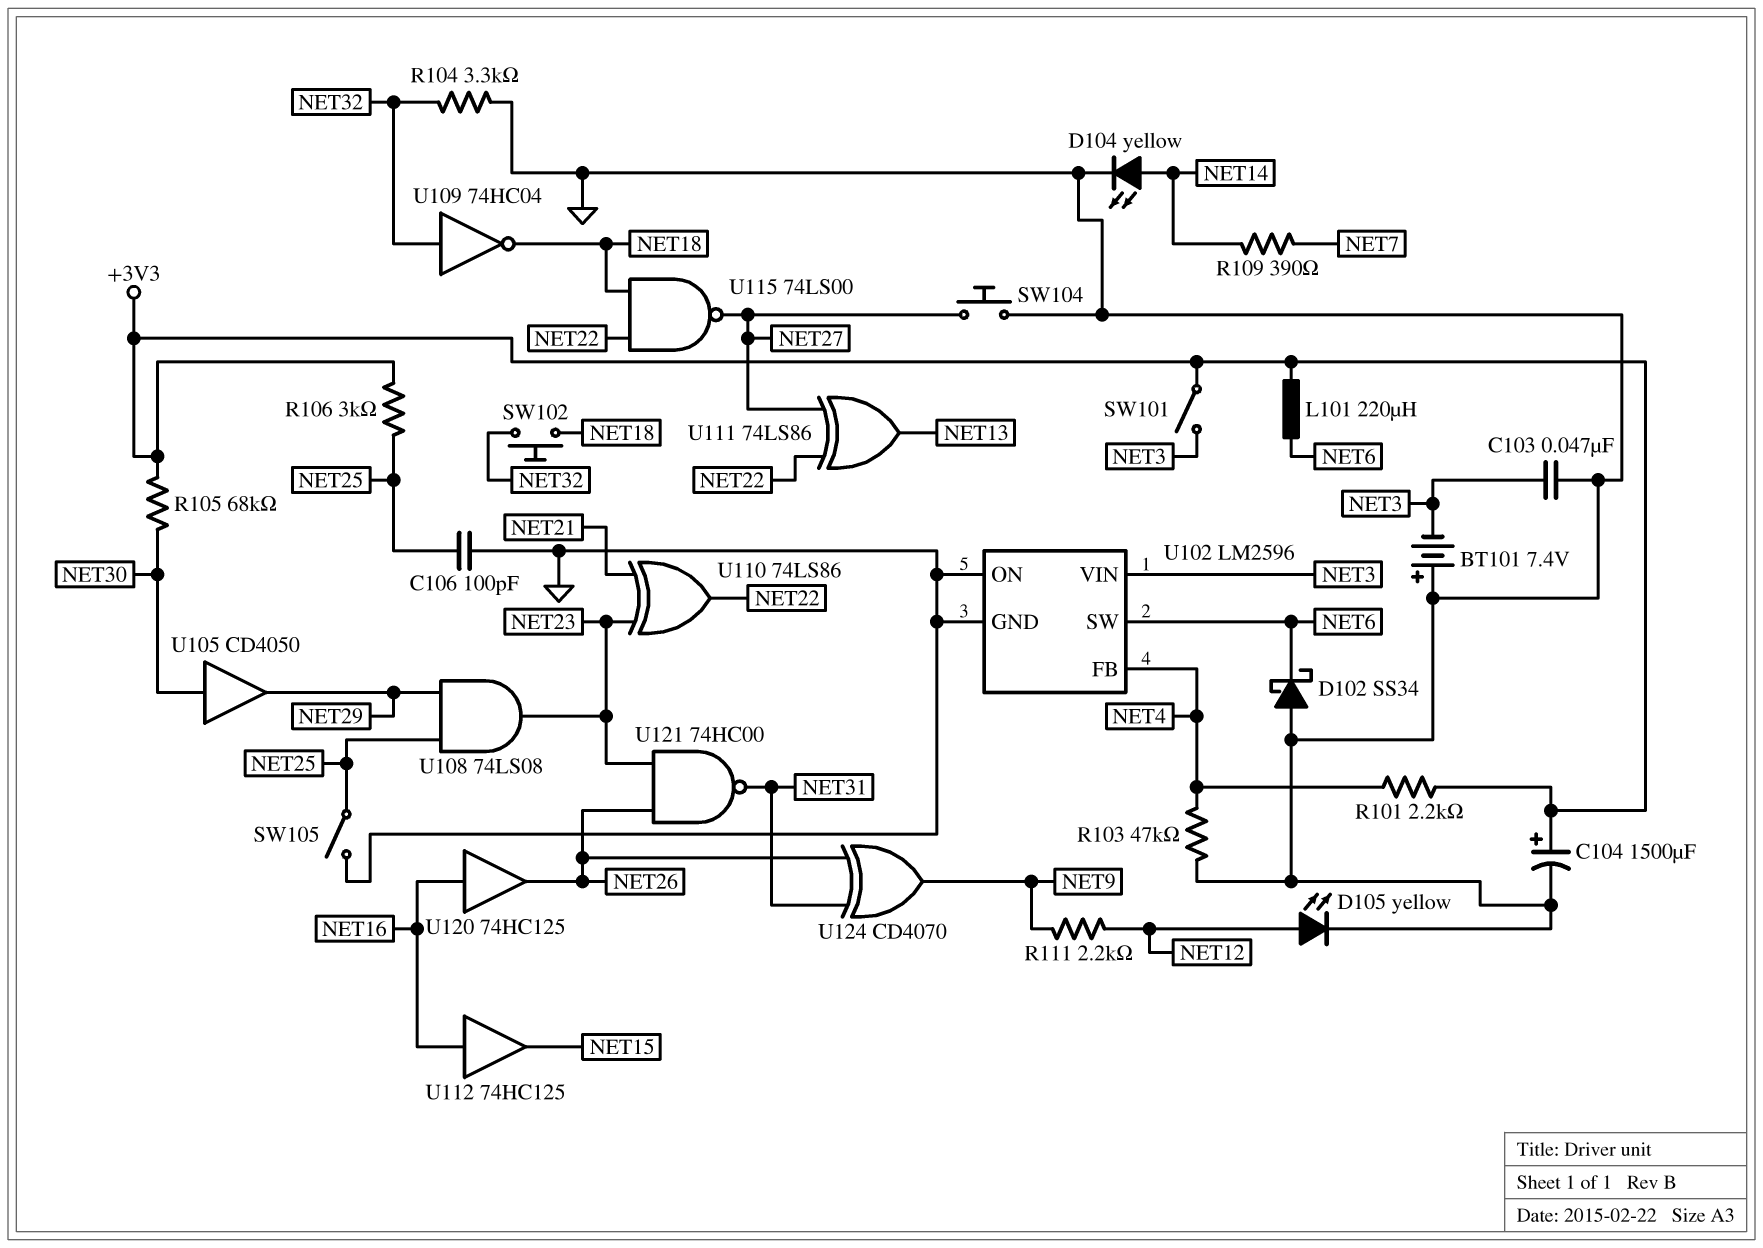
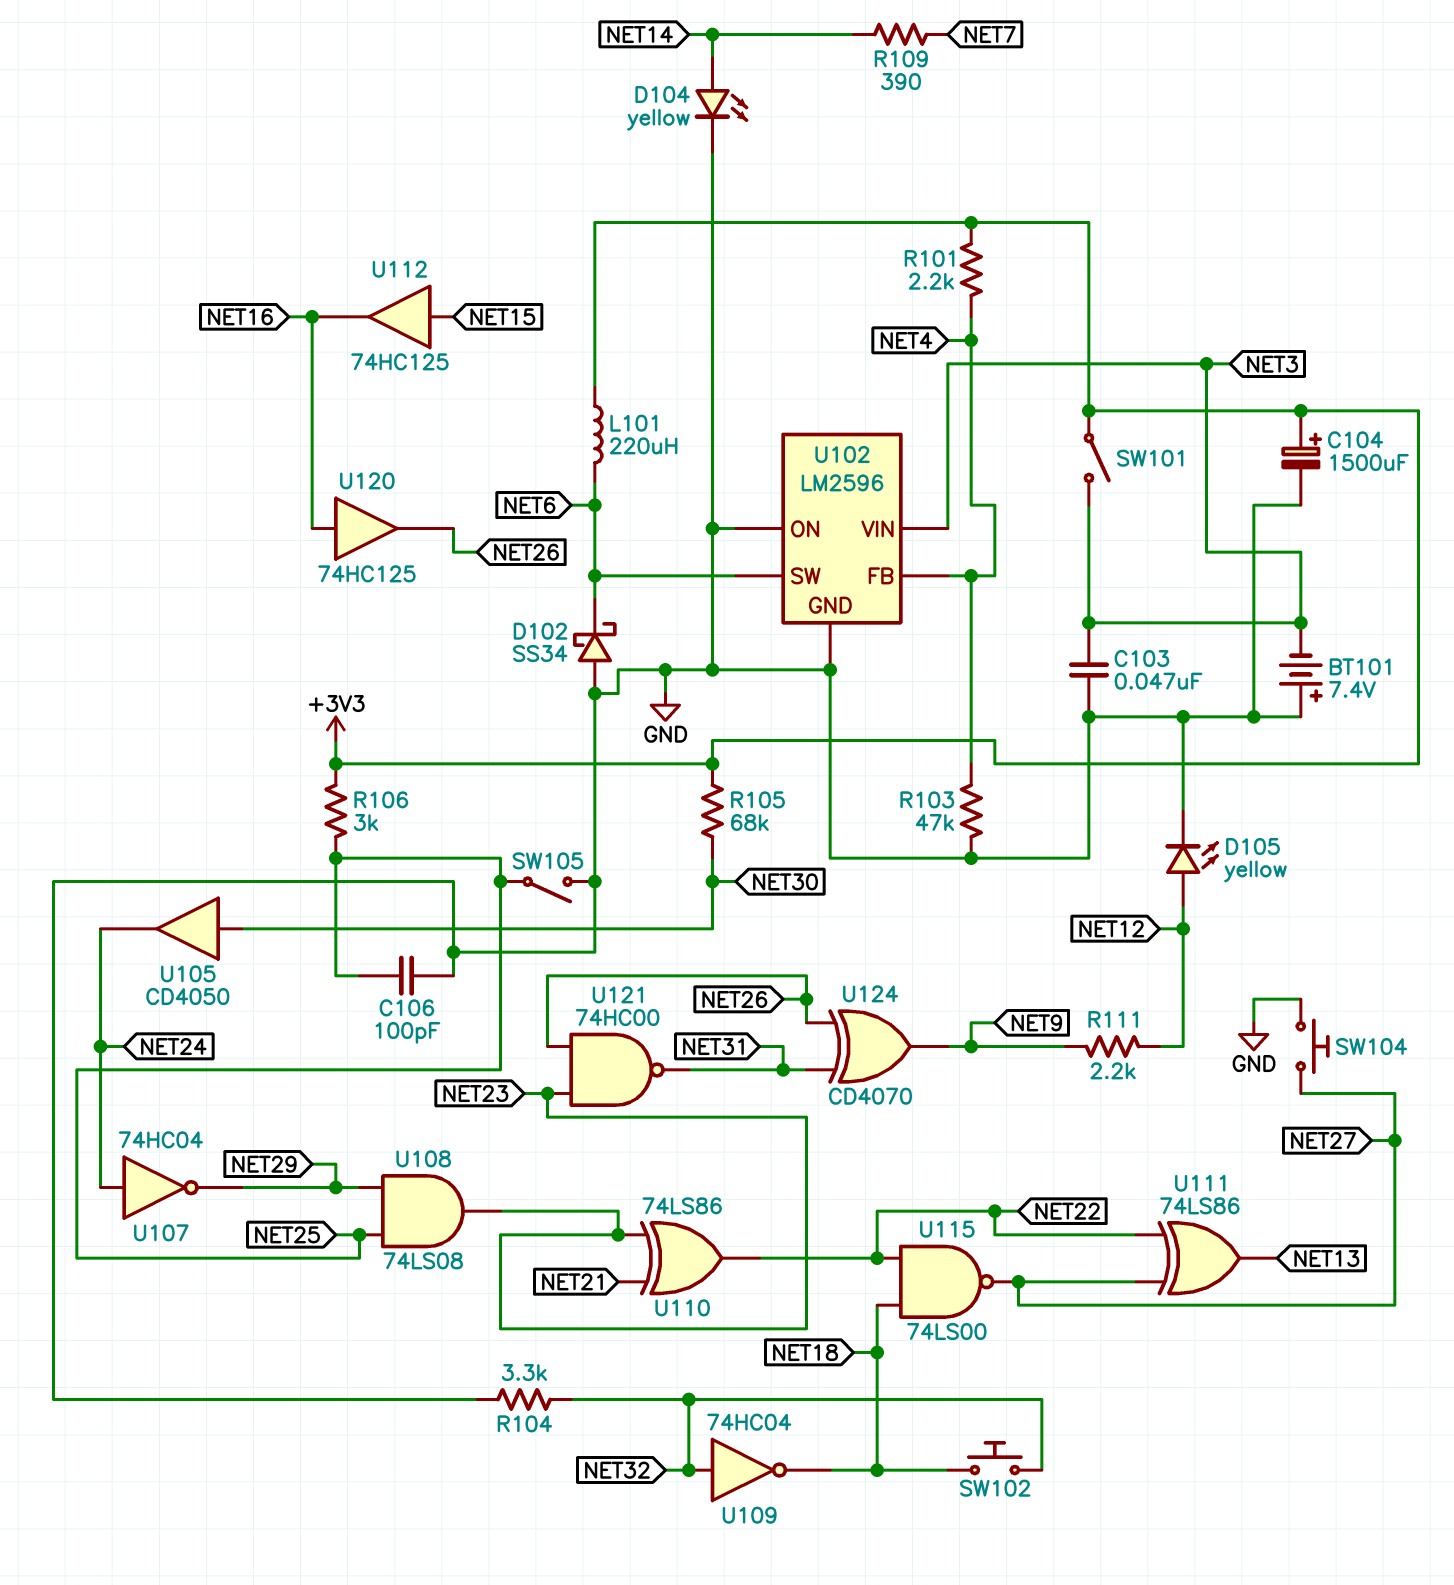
U105: buffer CD4050 (in NET30, out NET29) -> buffer CD4050 (in NET30, out NET24)
U107: none -> NOT 74HC04 (in NET24, out NET29)
U112: buffer 74HC125 (in NET16, out NET15) -> buffer 74HC125 (in NET15, out NET16)

